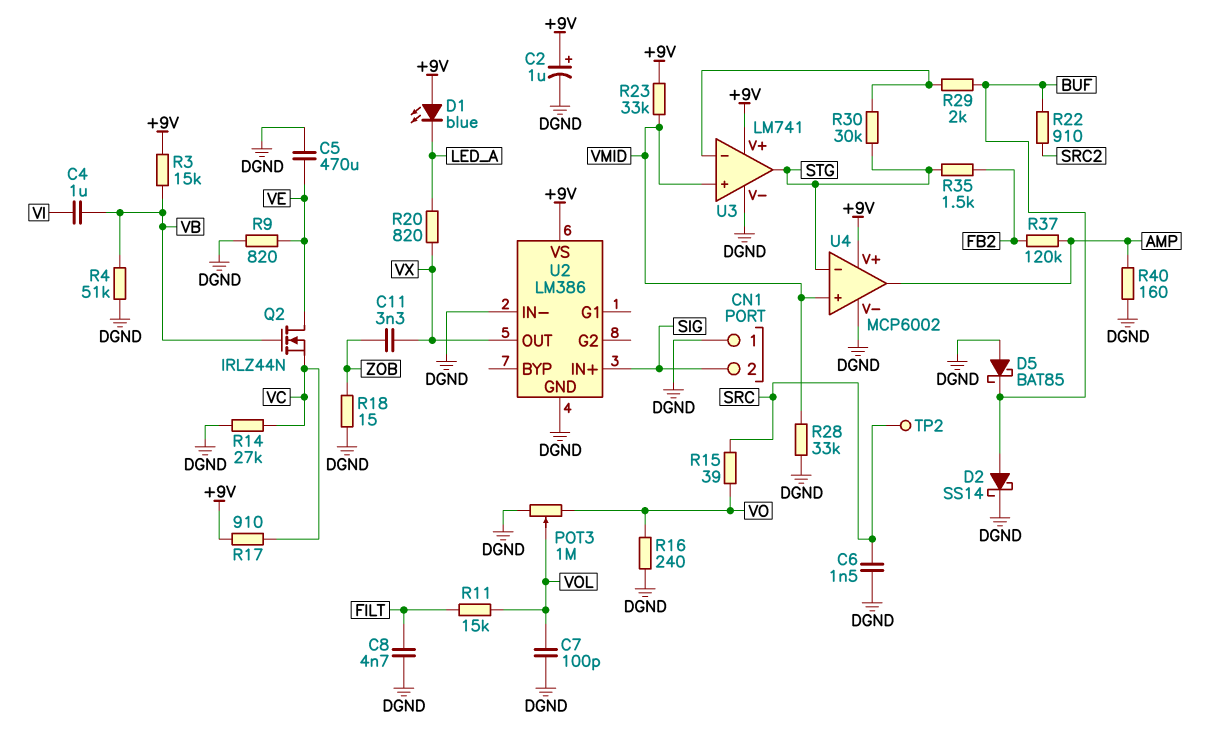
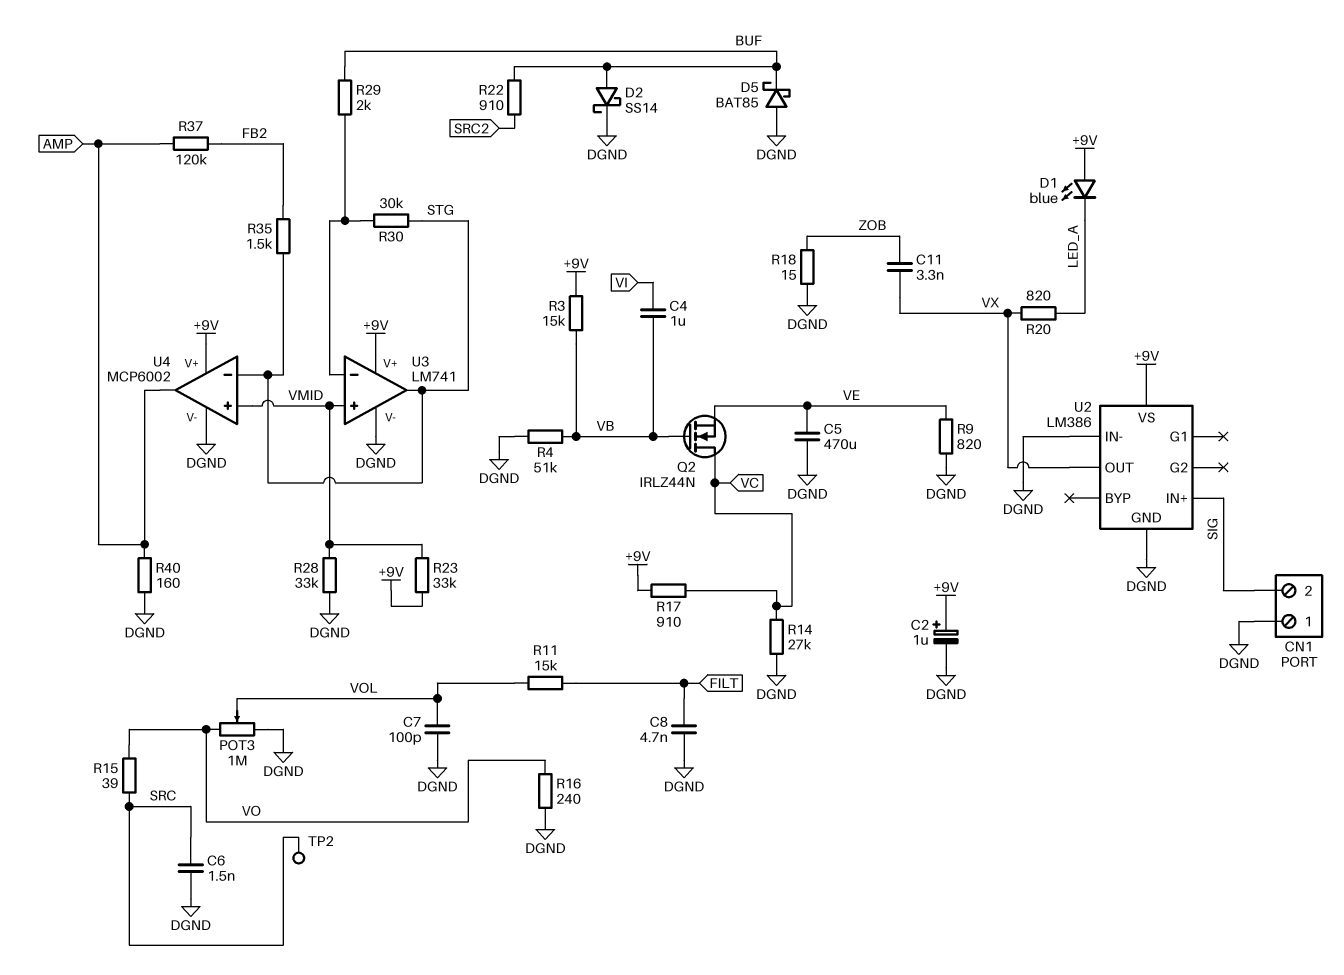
Q2: NMOS IRLZ44N (G VB, D VE, S VC) -> NMOS IRLZ44N (G VB, D VC, S VE)

